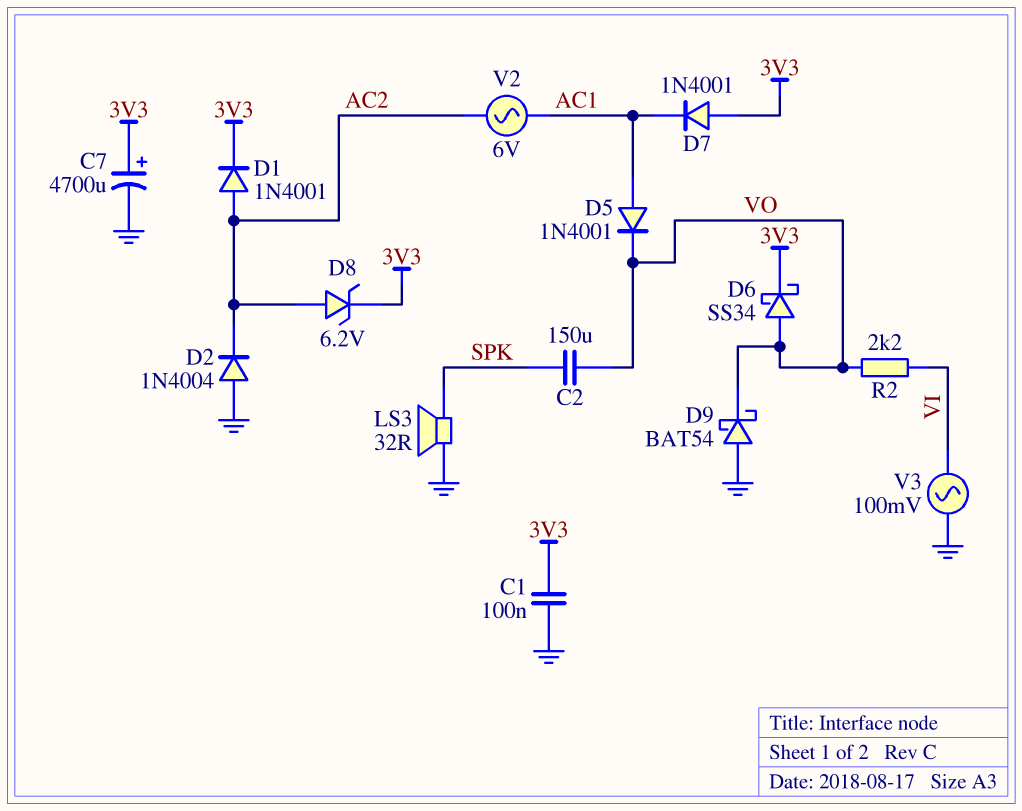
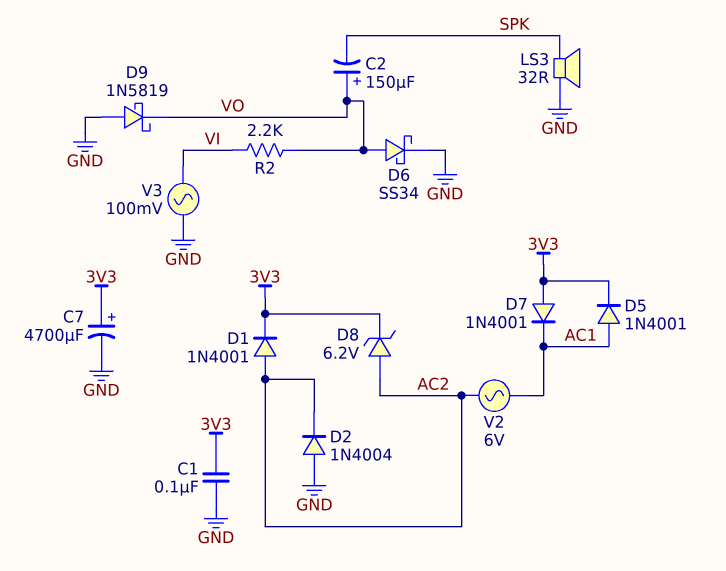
C2: 150uF (SPK, VO) -> 150uF (plus VO, minus SPK)
D5: diode 1N4001 (A AC1, K VO) -> diode 1N4001 (A AC1, K 3V3)
D6: schottky SS34 (A VO, K 3V3) -> schottky SS34 (A VO, K GND)
D9: schottky BAT54 (A GND, K VO) -> schottky 1N5819 (A GND, K VO)

